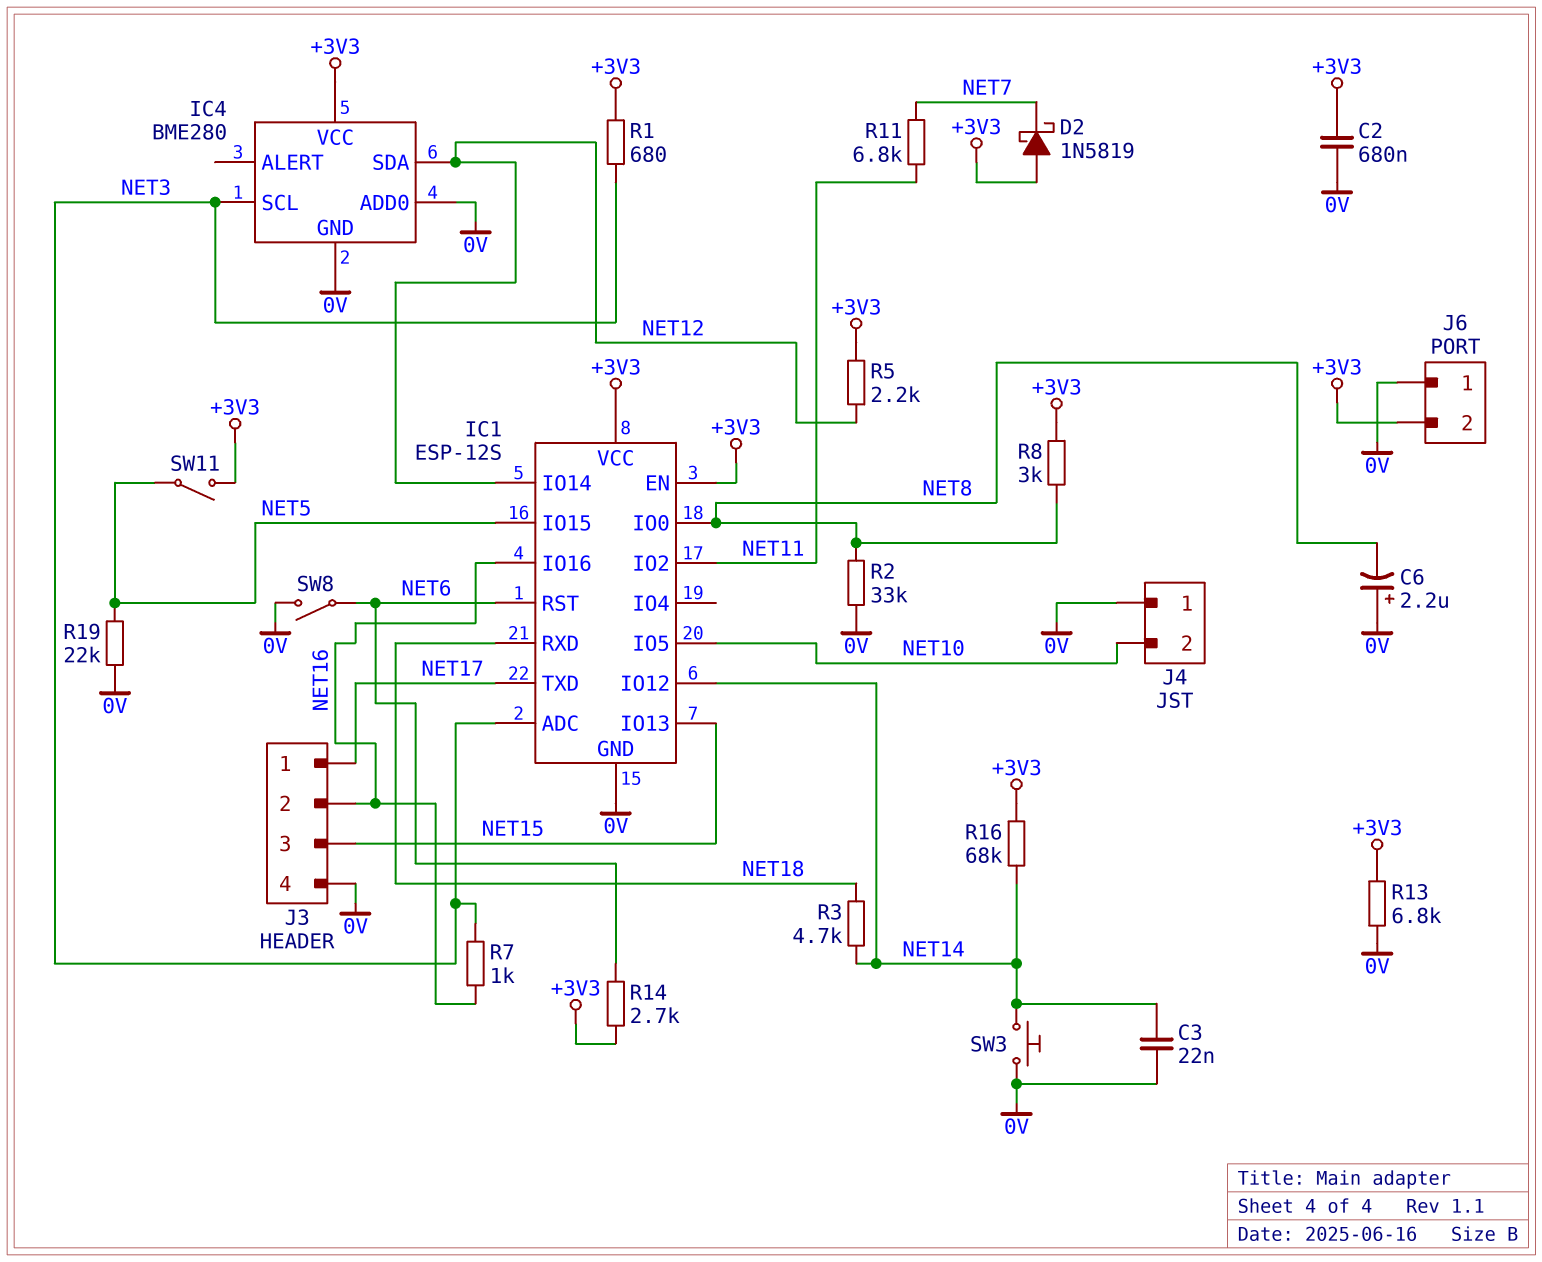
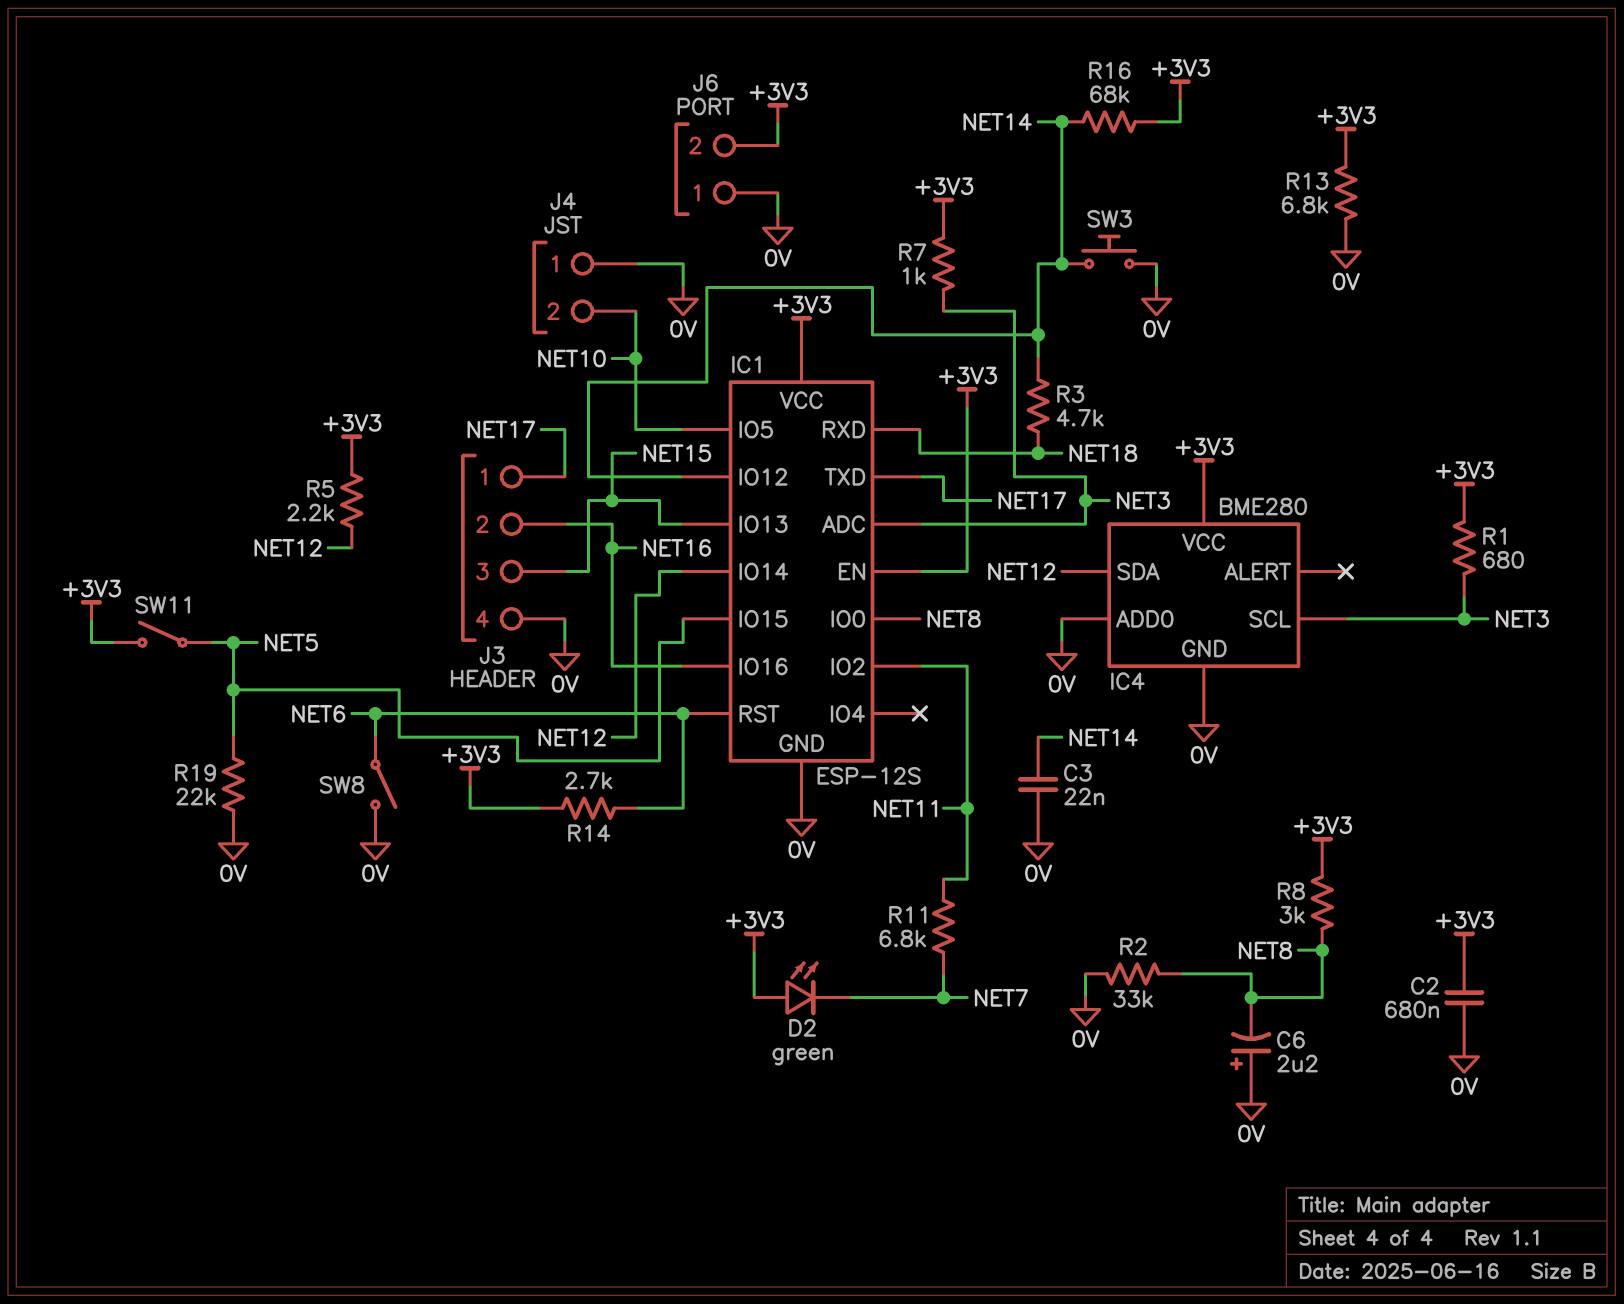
D2: schottky 1N5819 (A +3V3, K NET7) -> LED green (A +3V3, K NET7)
R7: 1k (NET3, NET16) -> 1k (+3V3, NET3)

